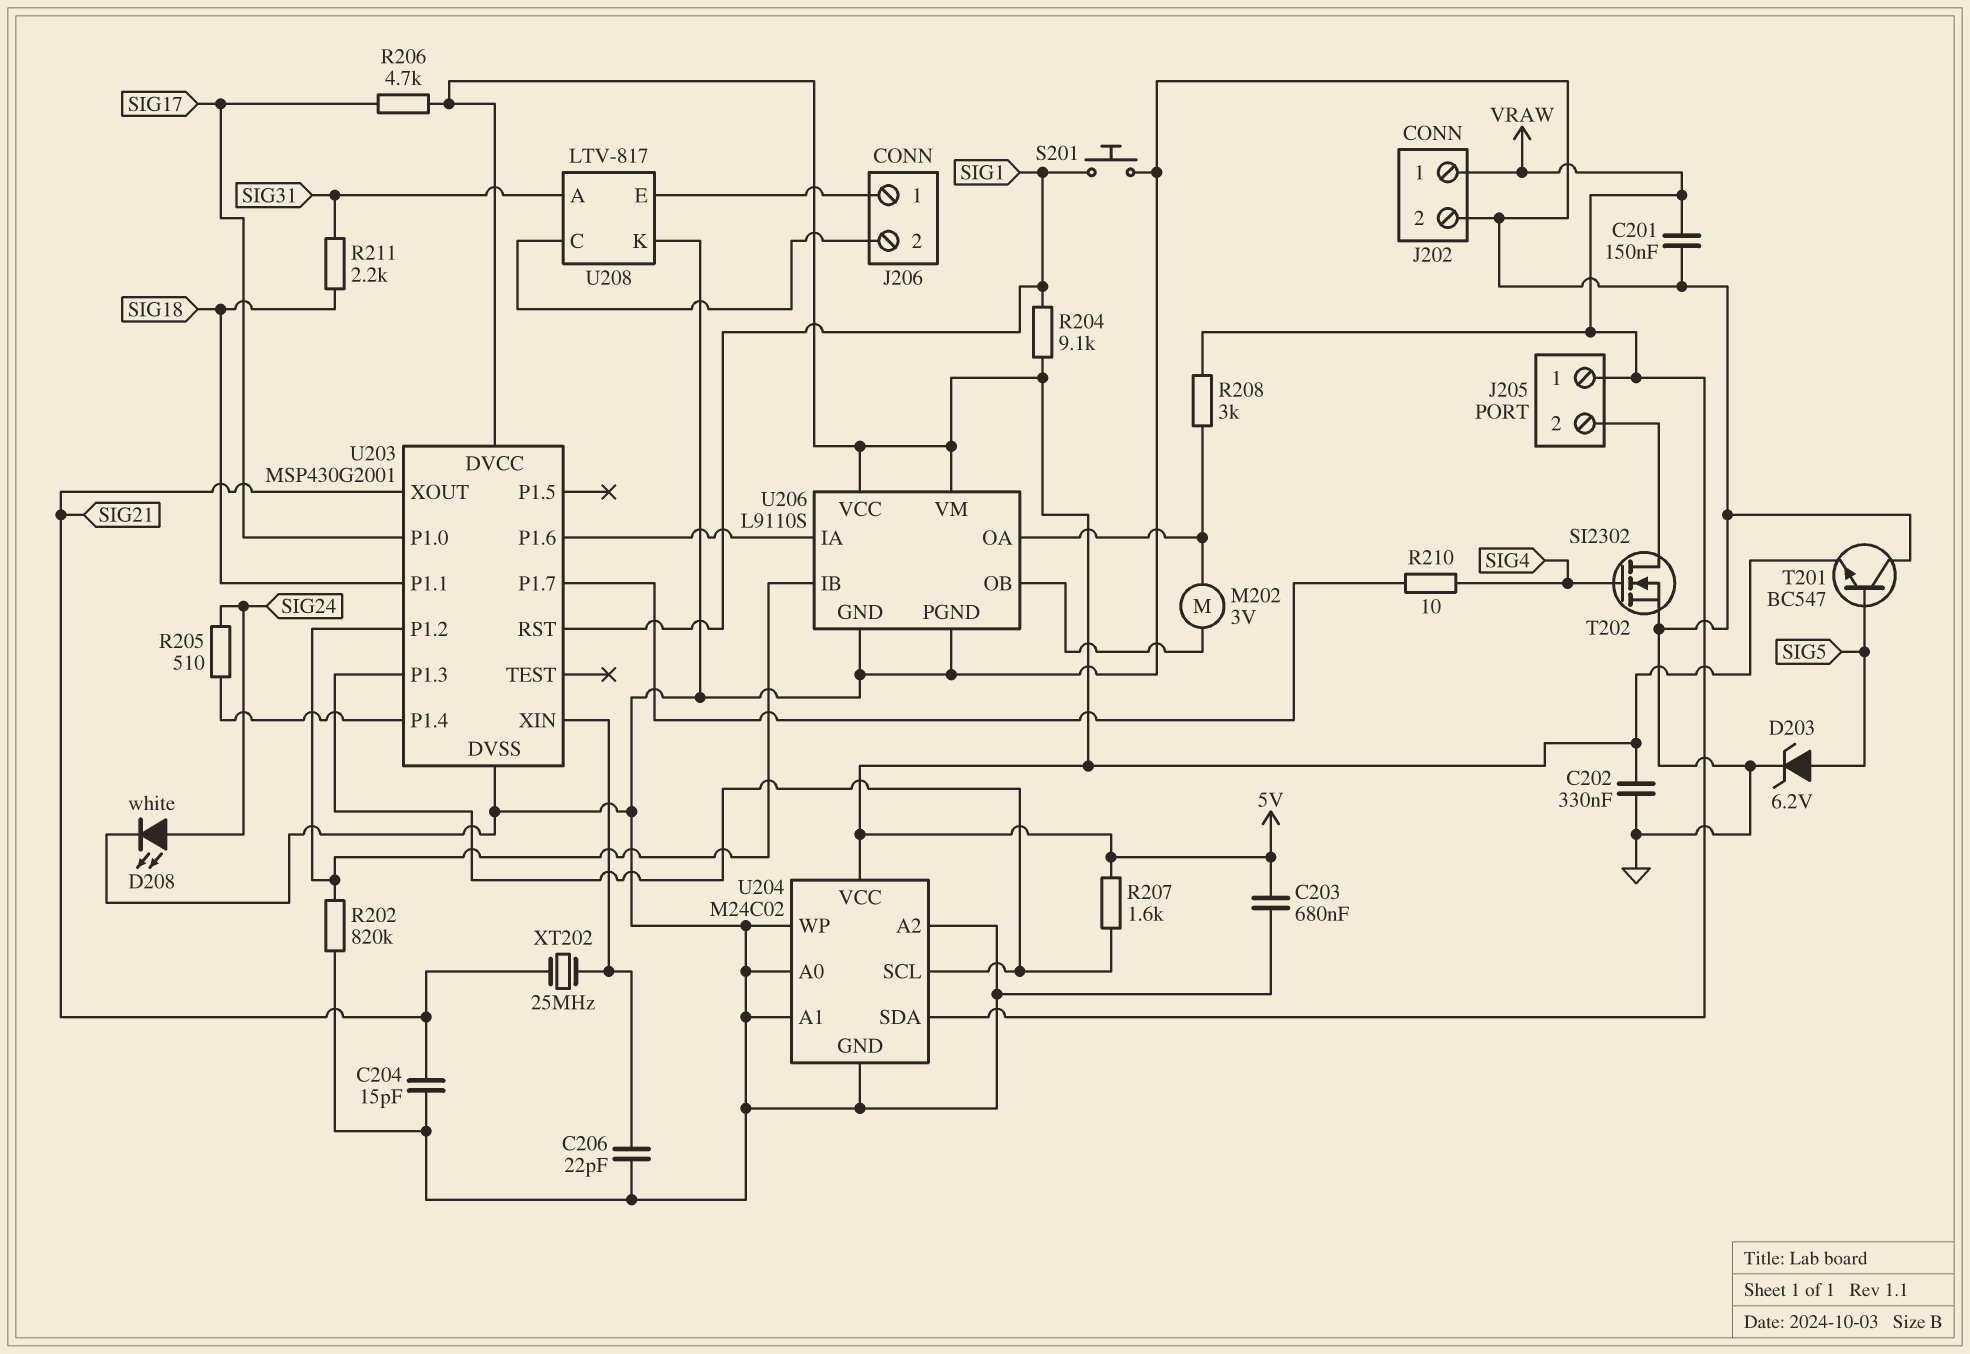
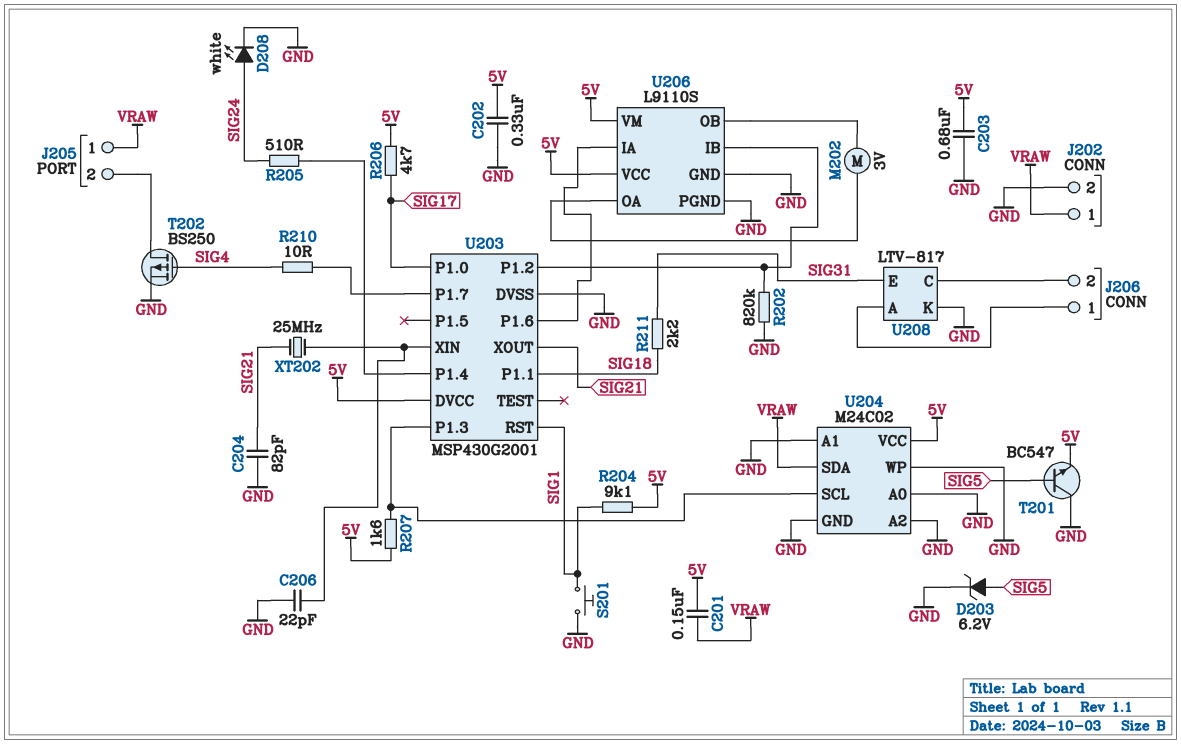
C201: 150nF (GND, VRAW) -> 150nF (5V, VRAW)
C204: 15pF (GND, SIG21) -> 82pF (GND, SIG21)
R208: 3k (U206/OA, VRAW) -> none
T202: NMOS SI2302 (G SIG4, D J205/2, S GND) -> PMOS BS250 (G SIG4, D J205/2, S GND)
U208 pin A: SIG31 -> J206/1
U208 pin E: J206/1 -> SIG31

